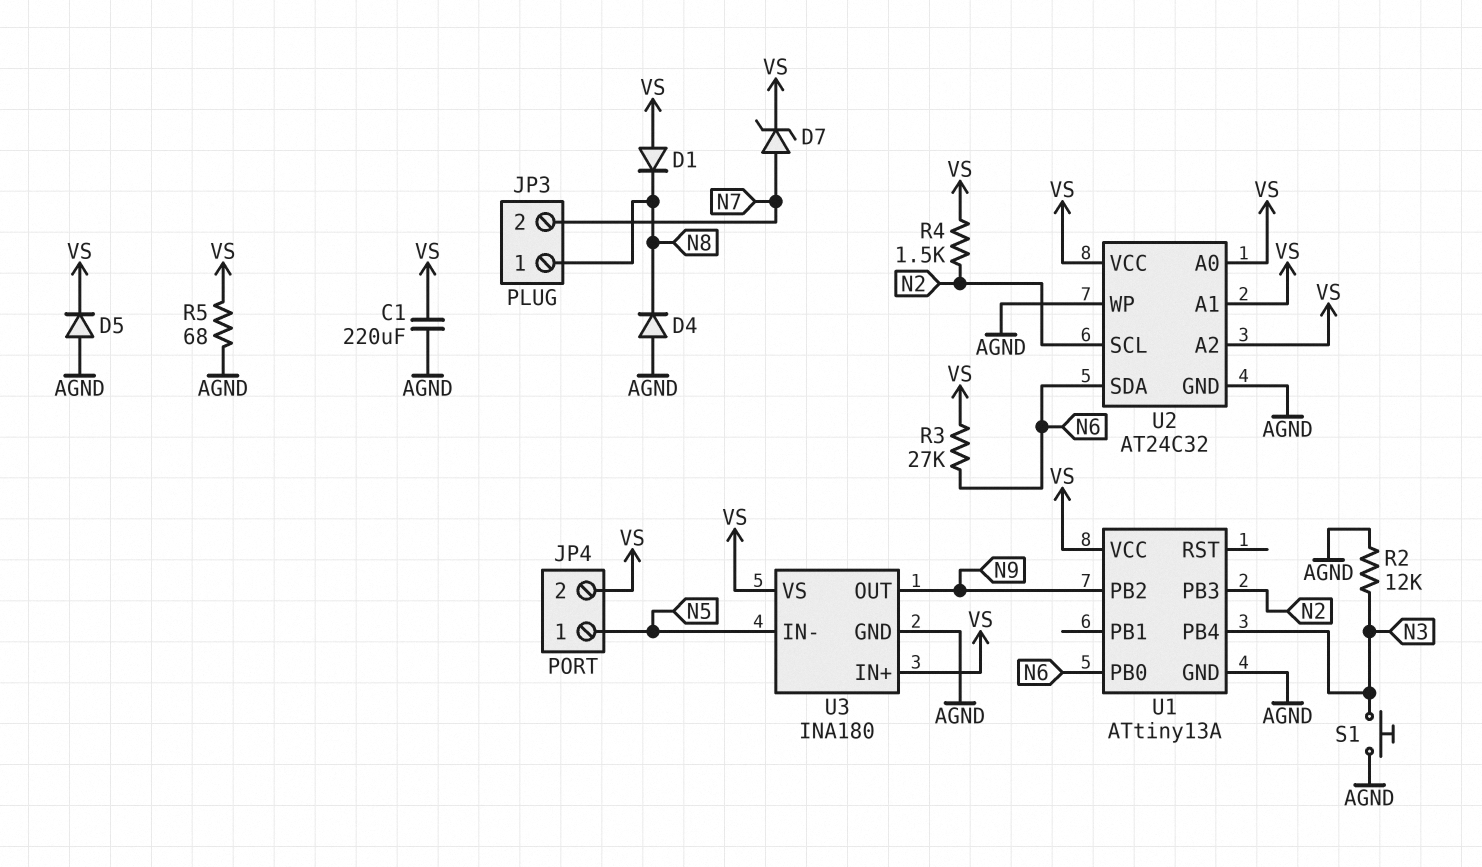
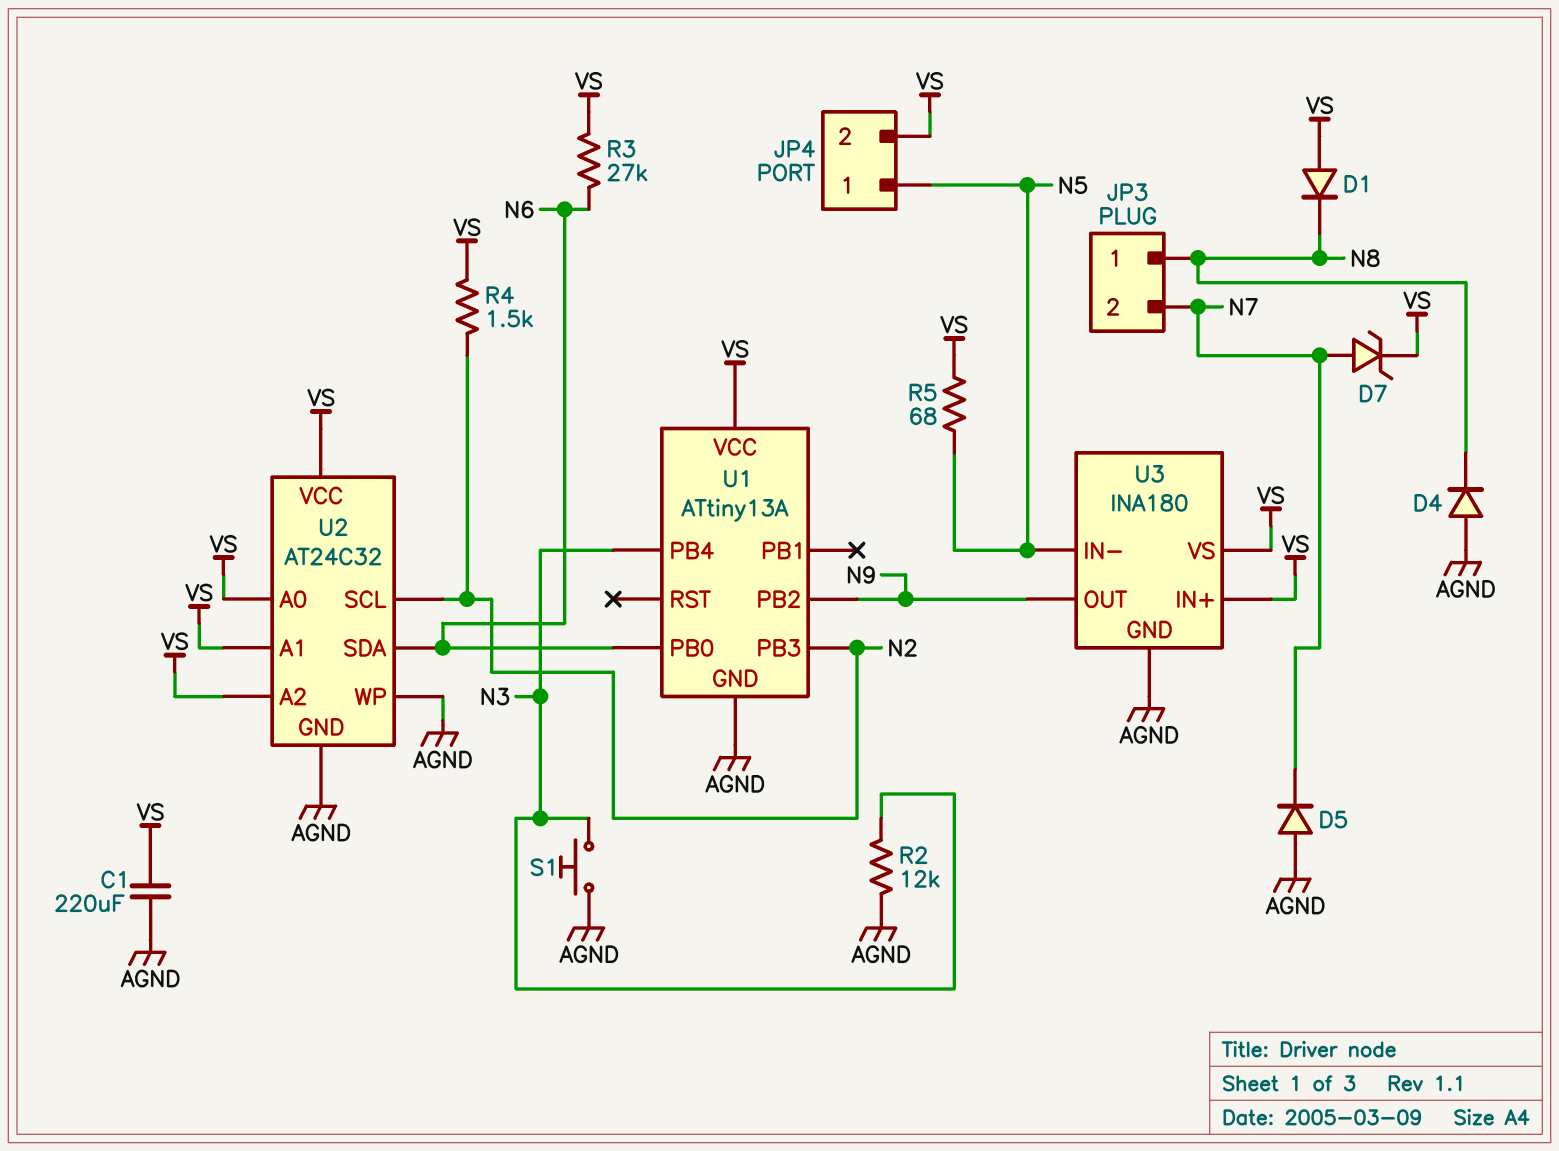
D5: diode (A AGND, K VS) -> diode (A AGND, K N7)
R5: 68 (AGND, VS) -> 68 (N5, VS)

